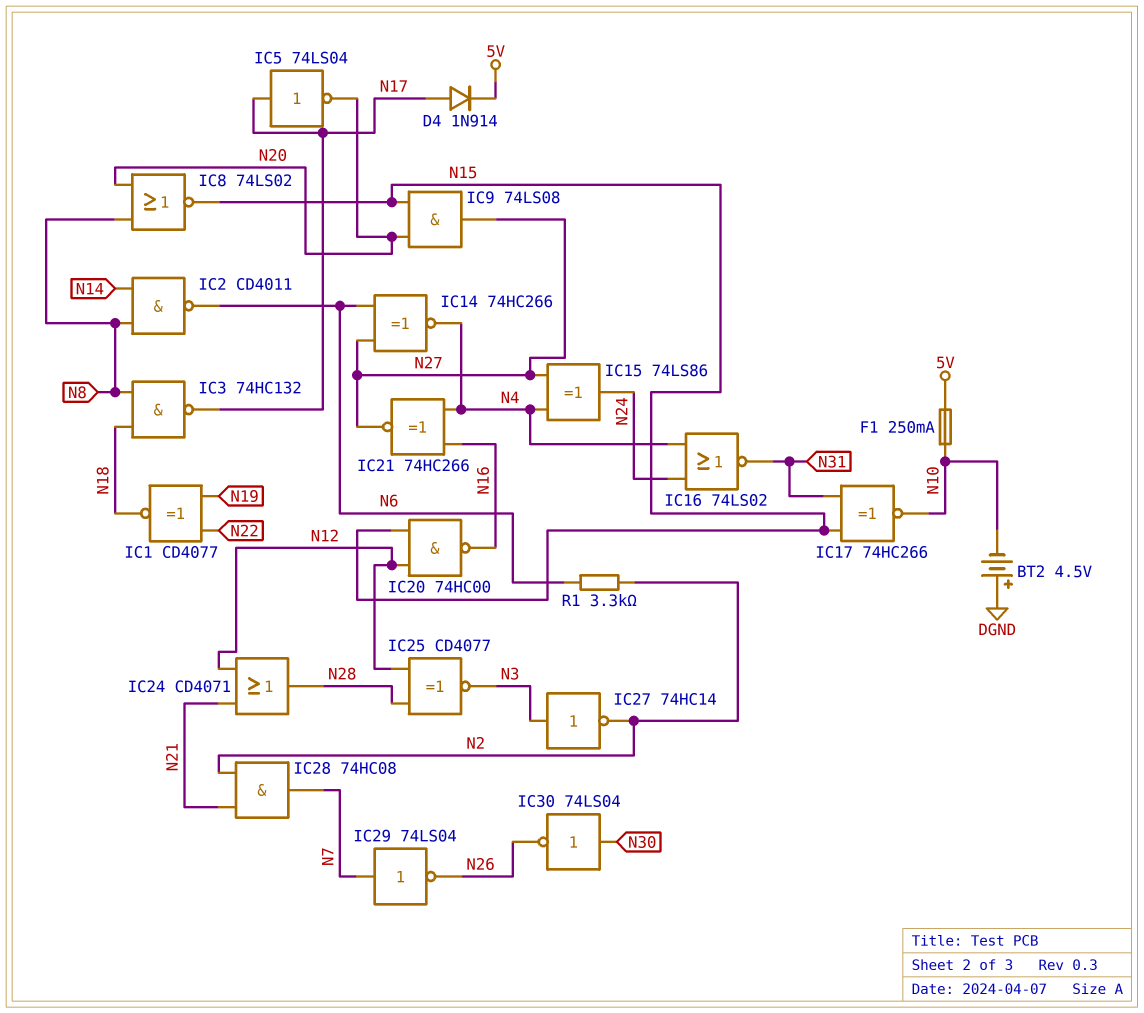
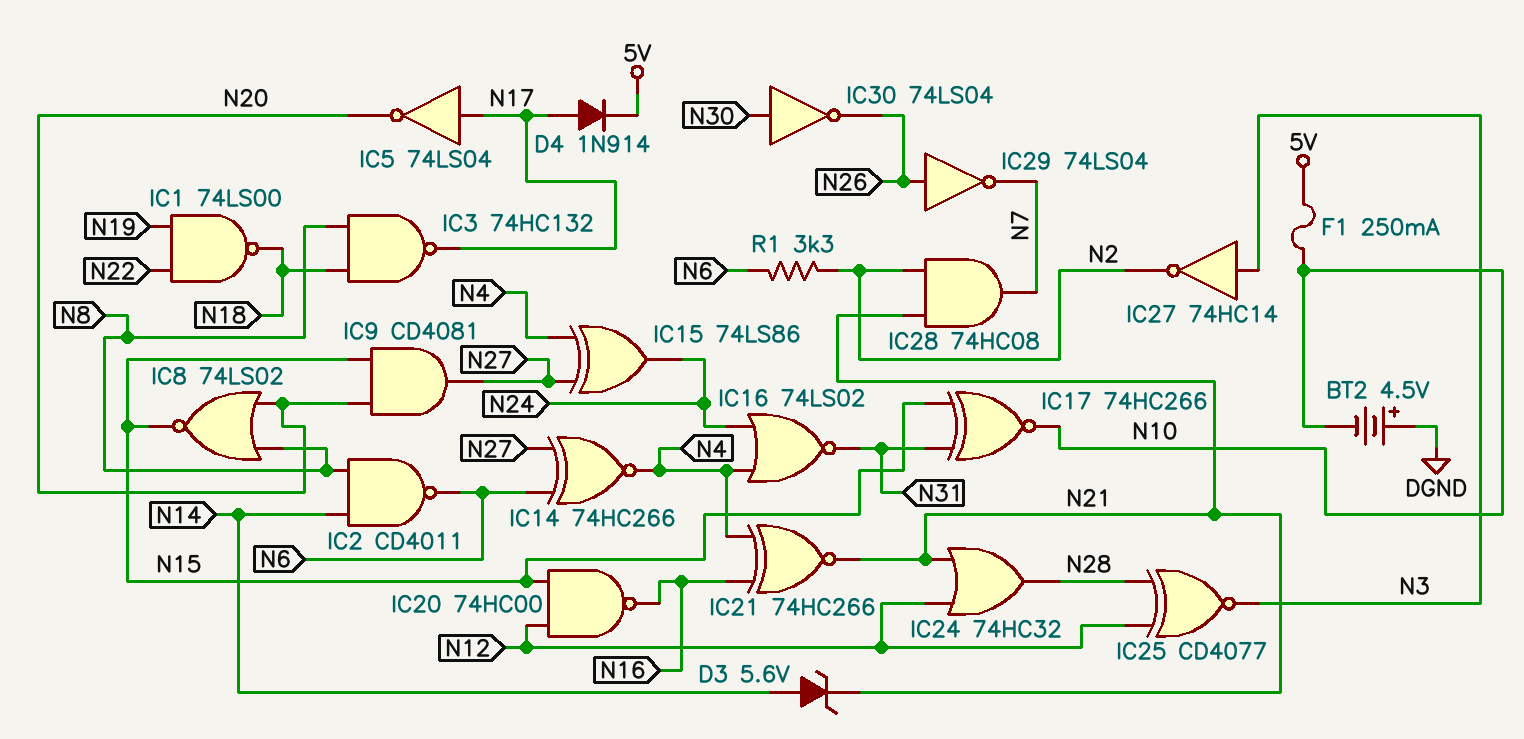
D3: none -> zener 5.6V (A N14, K N21)
IC1: XNOR CD4077 (in N19, in N22, out N18) -> NAND 74LS00 (in N19, in N22, out N18)
IC9: AND 74LS08 (in N15, in N20, out N27) -> AND CD4081 (in N15, in N20, out N27)
IC21: XNOR 74HC266 (in N4, in N16, out N27) -> XNOR 74HC266 (in N4, in N16, out N21)
IC24: OR CD4071 (in N12, in N21, out N28) -> OR 74HC32 (in N12, in N21, out N28)
IC29: NOT 74LS04 (in N7, out N26) -> NOT 74LS04 (in N26, out N7)

